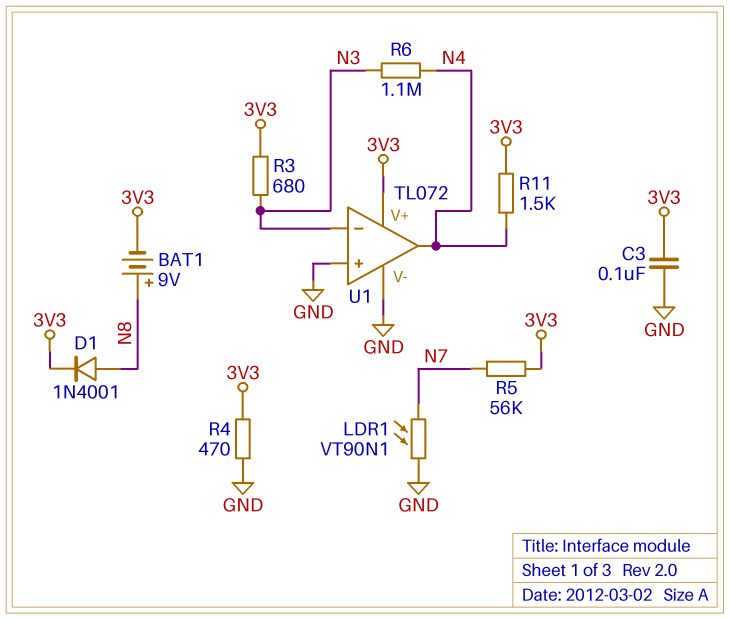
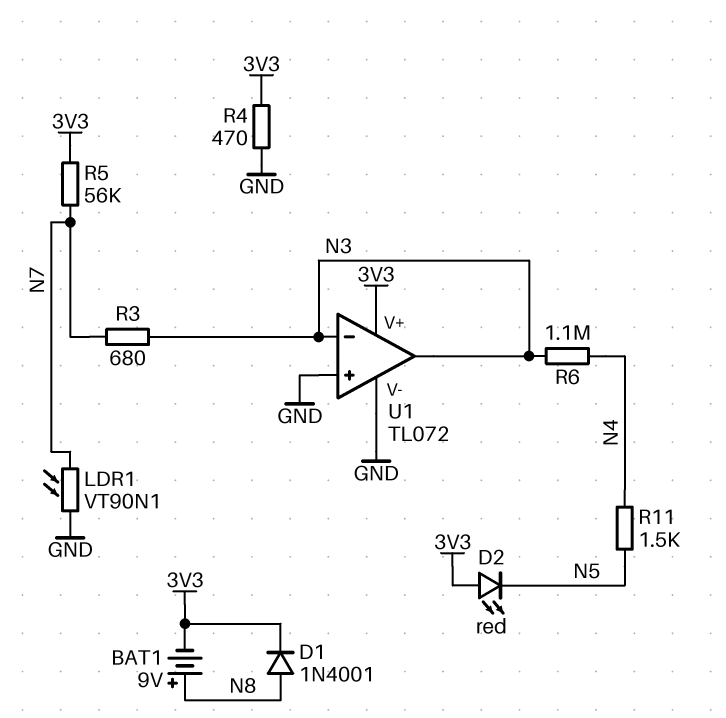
C3: 100nF (3V3, GND) -> none
D2: none -> LED red (A 3V3, K N5)
R3: 680 (3V3, N3) -> 680 (N3, N7)
R11: 1.5k (3V3, N4) -> 1.5k (N4, N5)
U1 pin out: N4 -> N3

